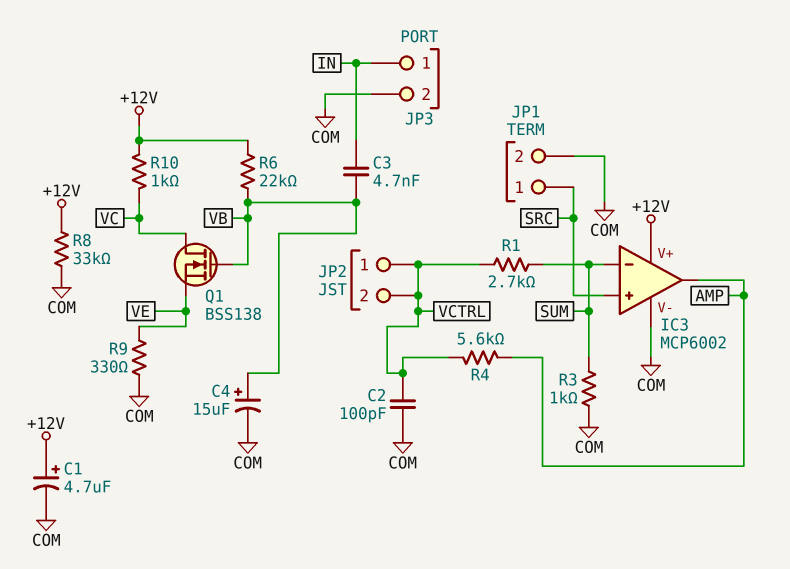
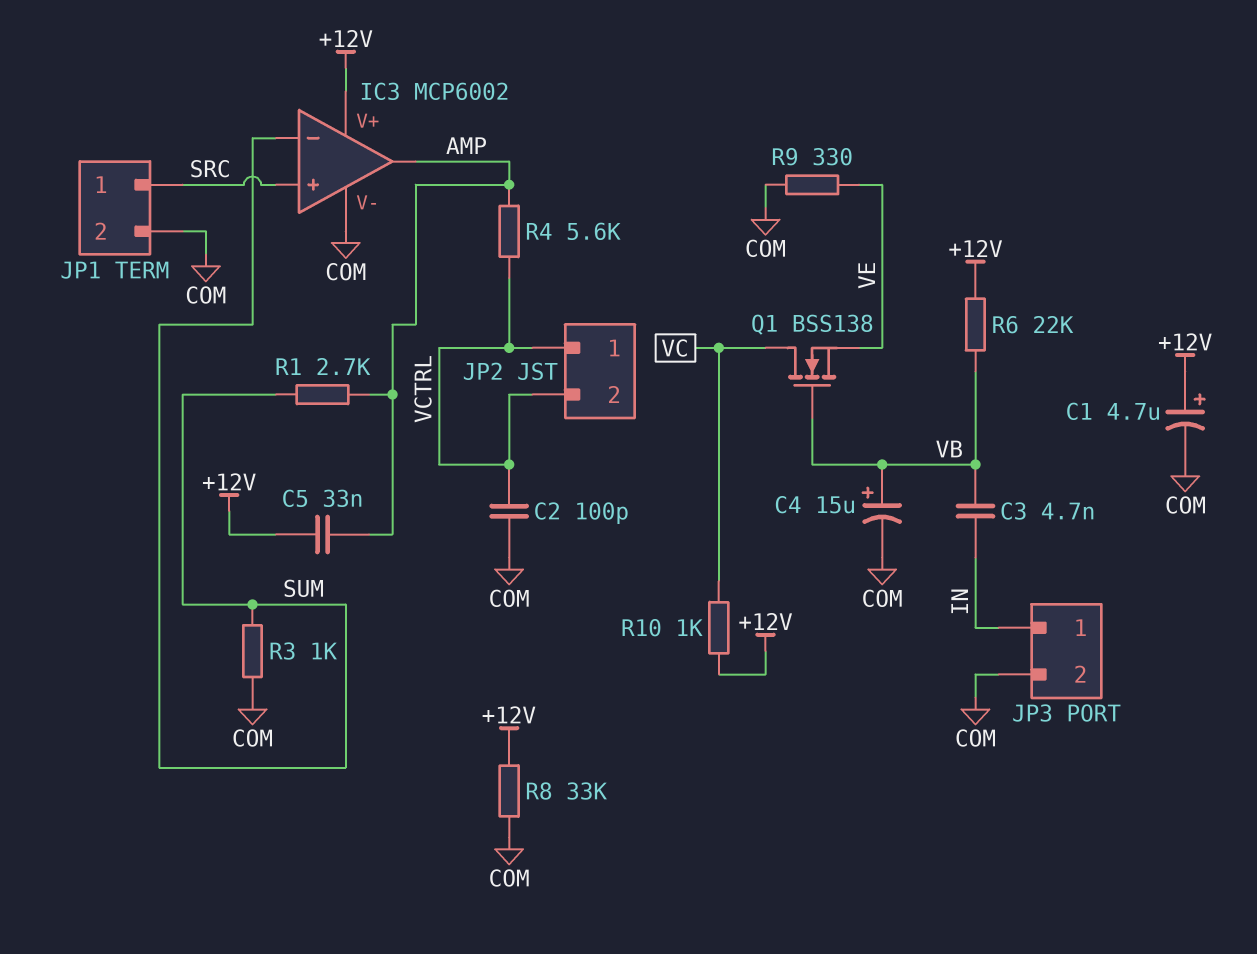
C5: none -> 33nF (+12V, AMP)
R1: 2.7k (SUM, VCTRL) -> 2.7k (AMP, SUM)

